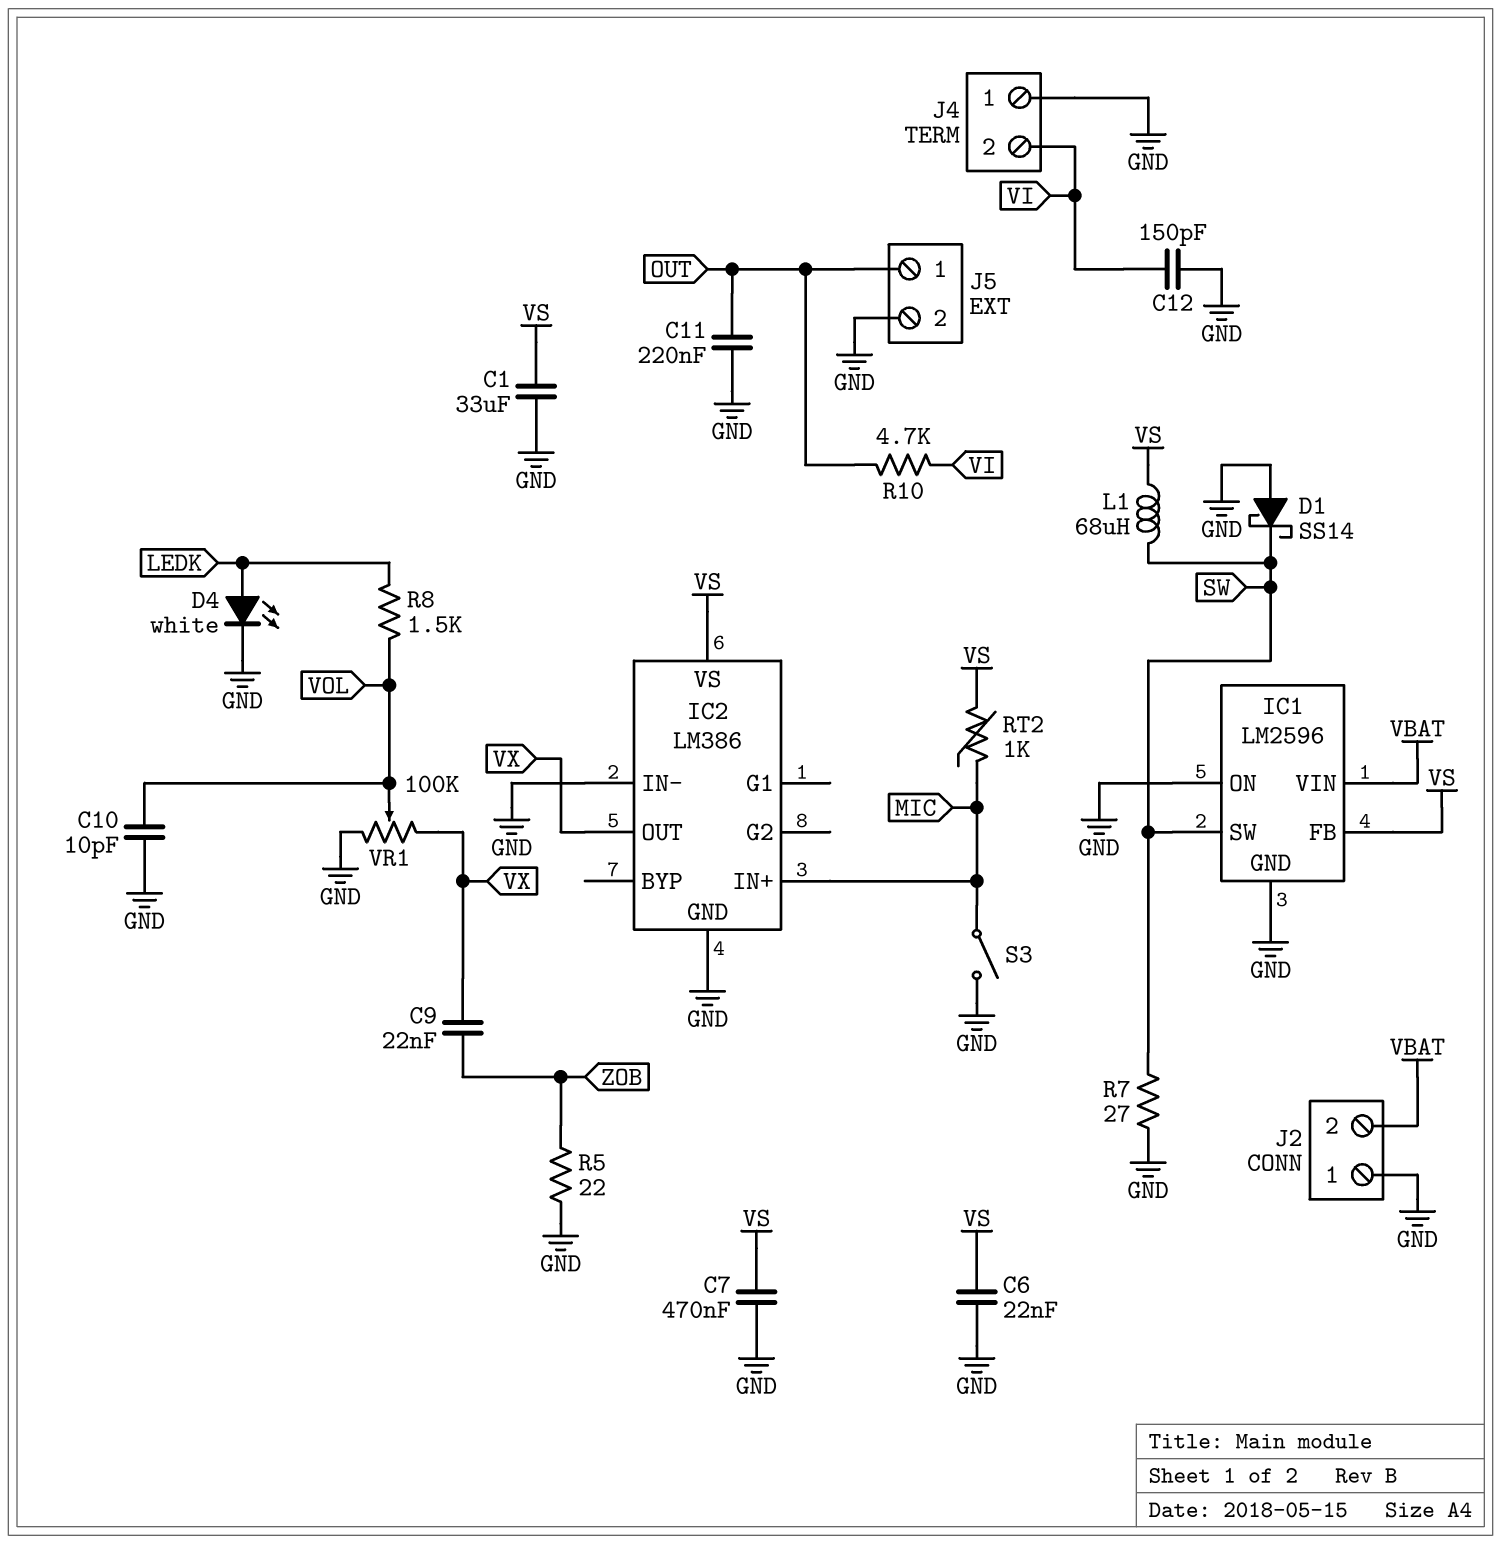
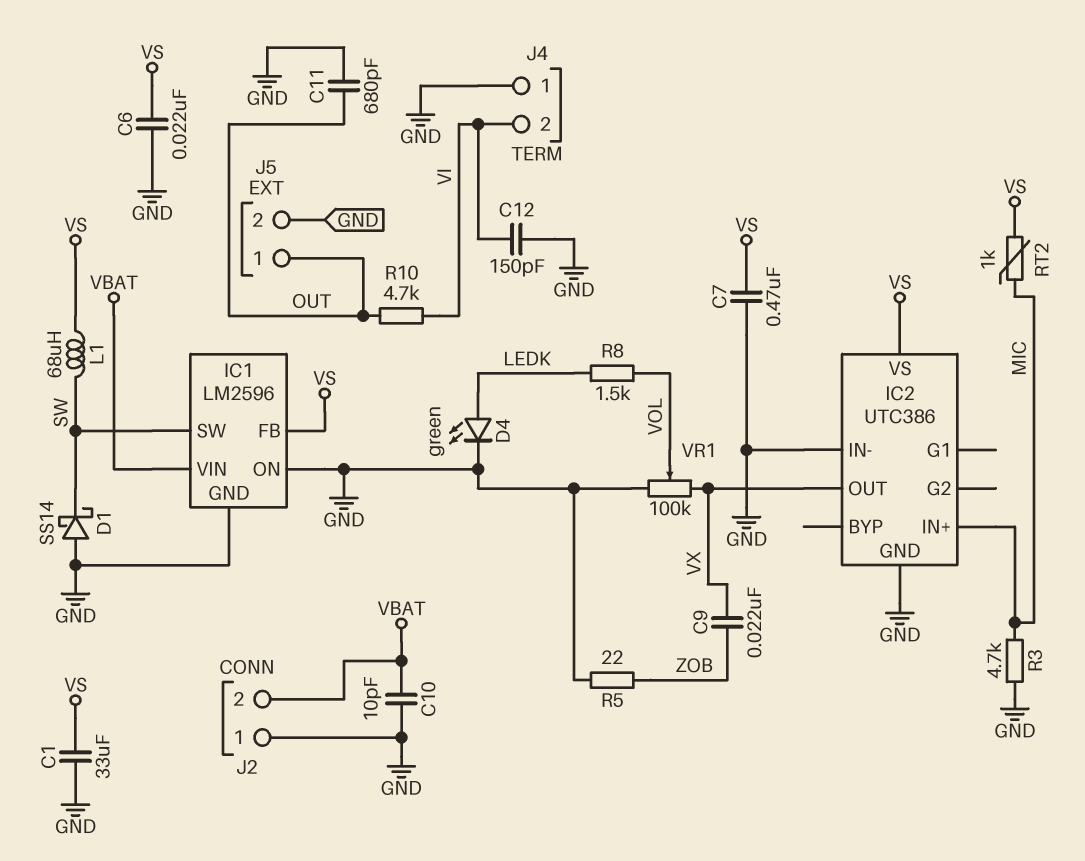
C10: 10pF (GND, VOL) -> 10pF (GND, VBAT)
C11: 220nF (GND, OUT) -> 680pF (GND, OUT)
D4: LED white (A LEDK, K GND) -> LED green (A LEDK, K GND)
IC2: LM386 -> UTC386
R3: none -> 4.7k (GND, MIC)
R7: 27 (GND, SW) -> none
S3: switch (GND, MIC) -> none

